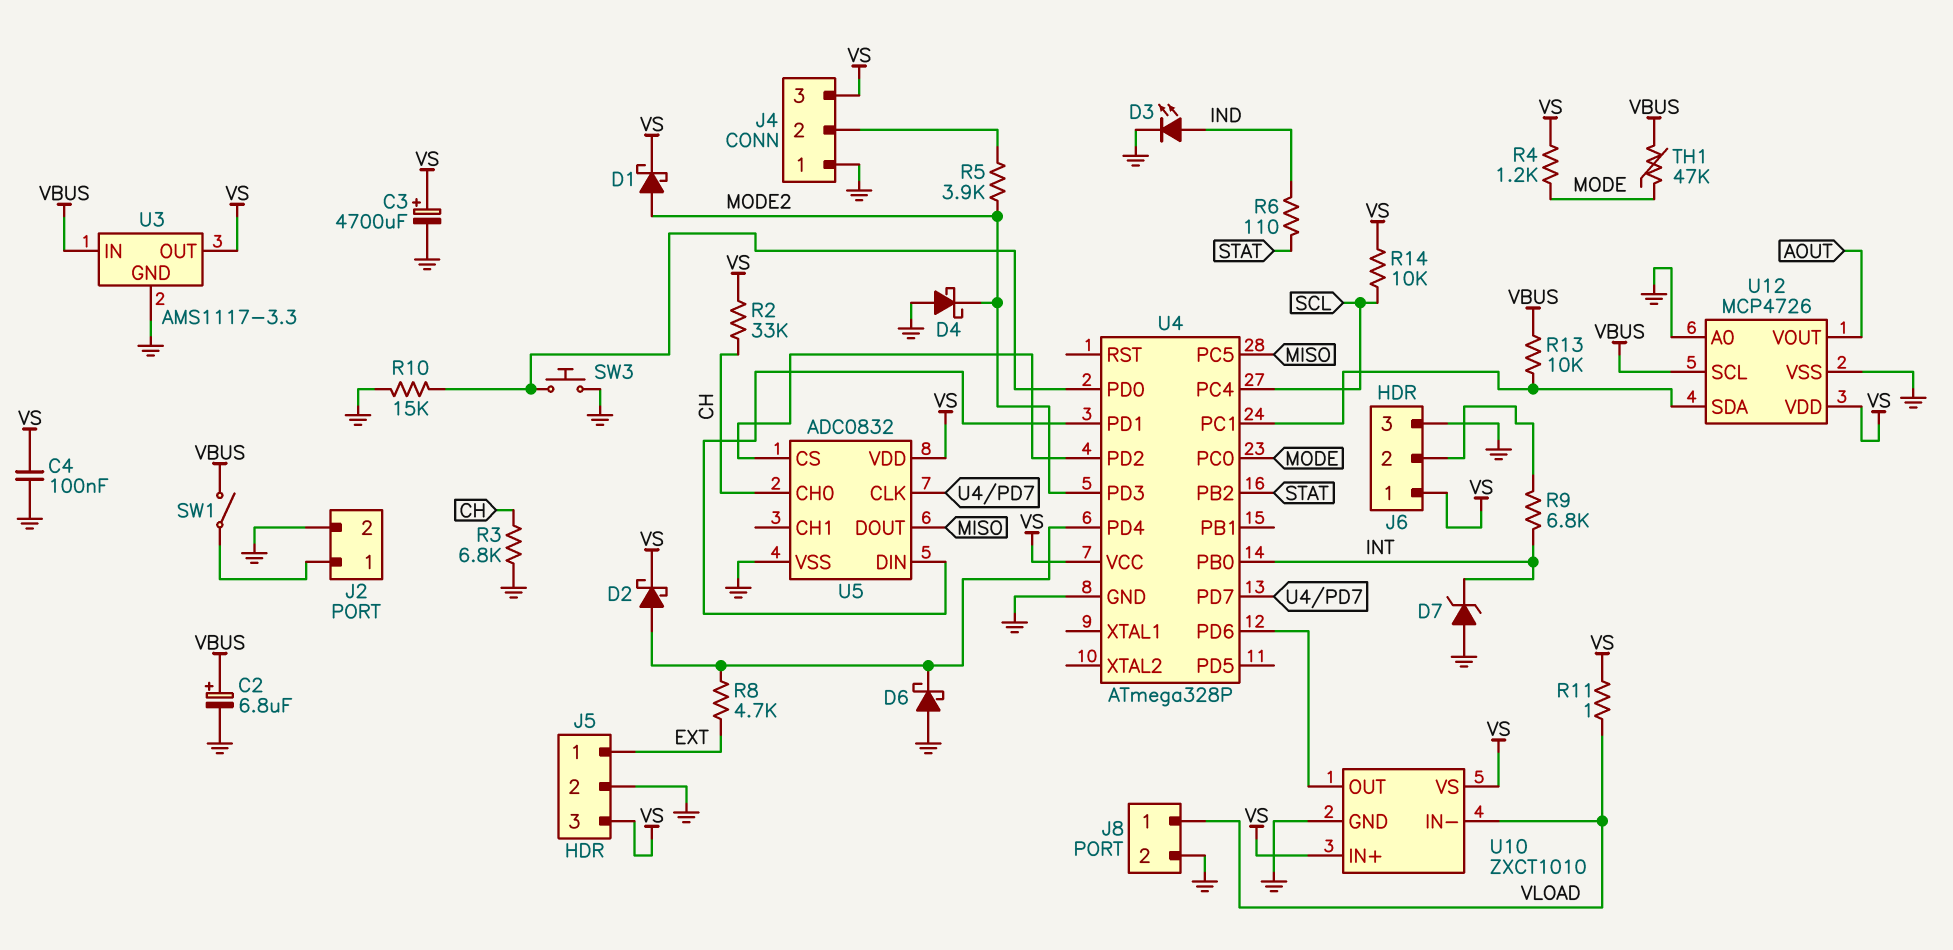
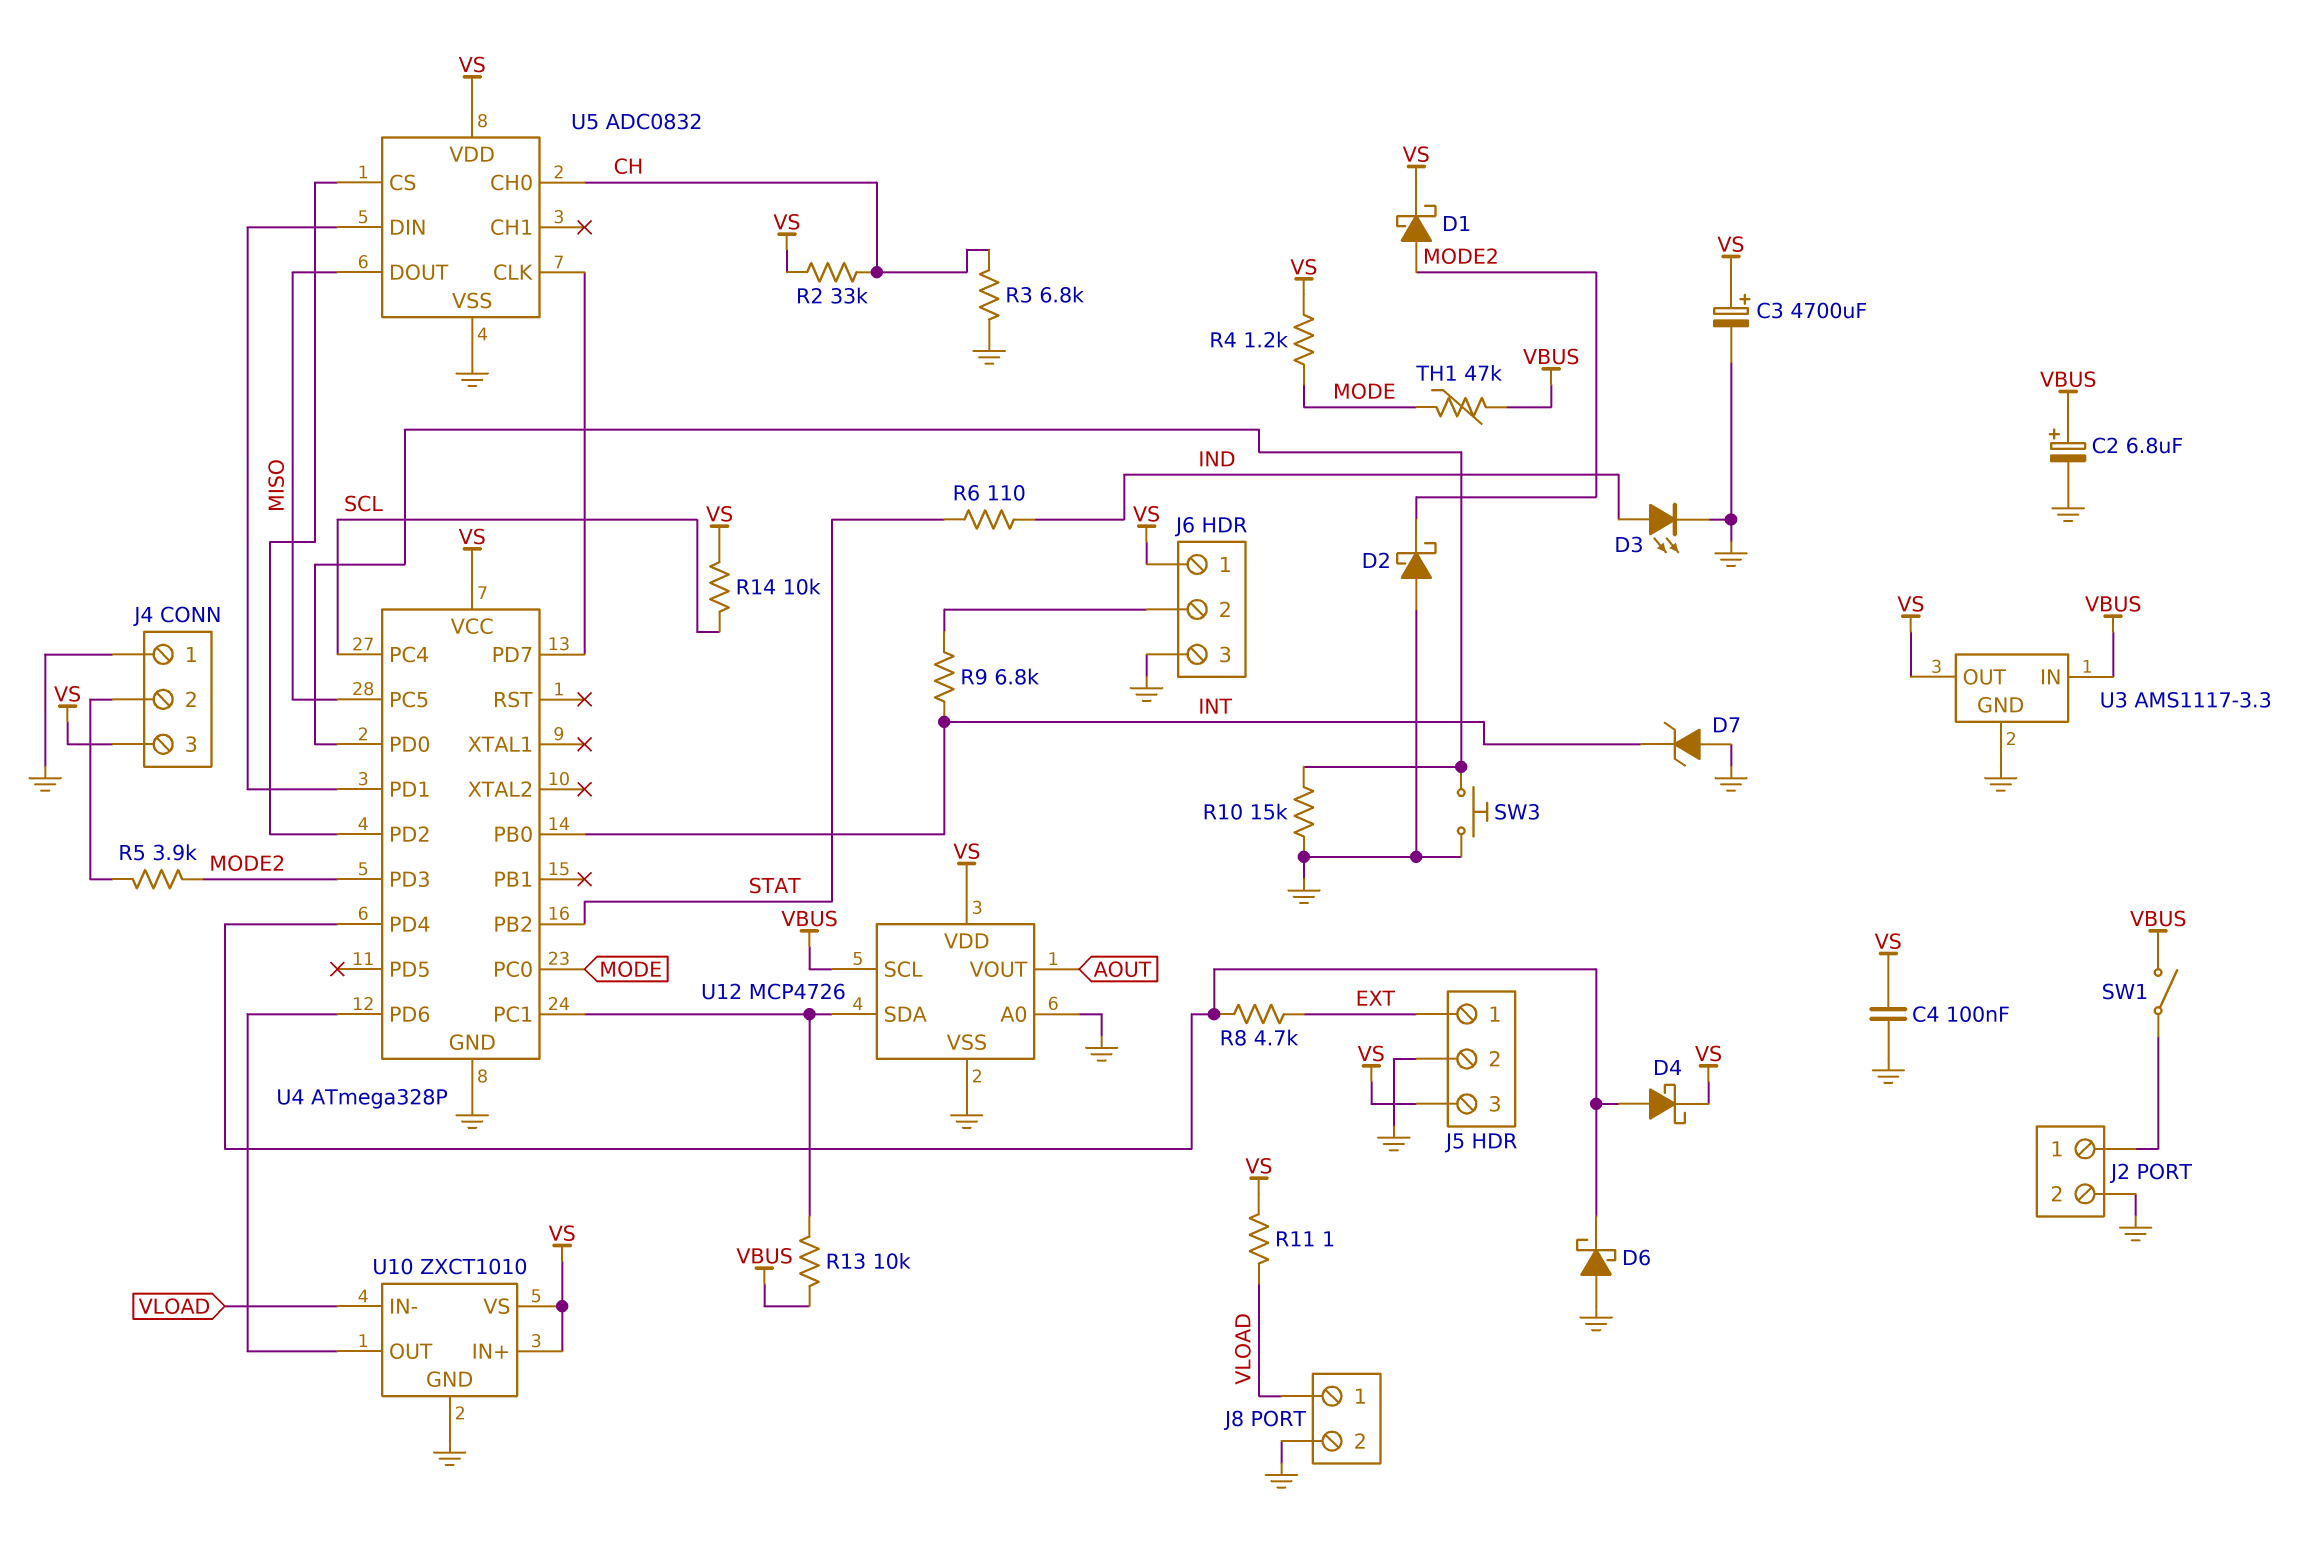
D2: schottky (A U4/PD4, K VS) -> schottky (A GND, K MODE2)
D4: schottky (A GND, K MODE2) -> schottky (A U4/PD4, K VS)

